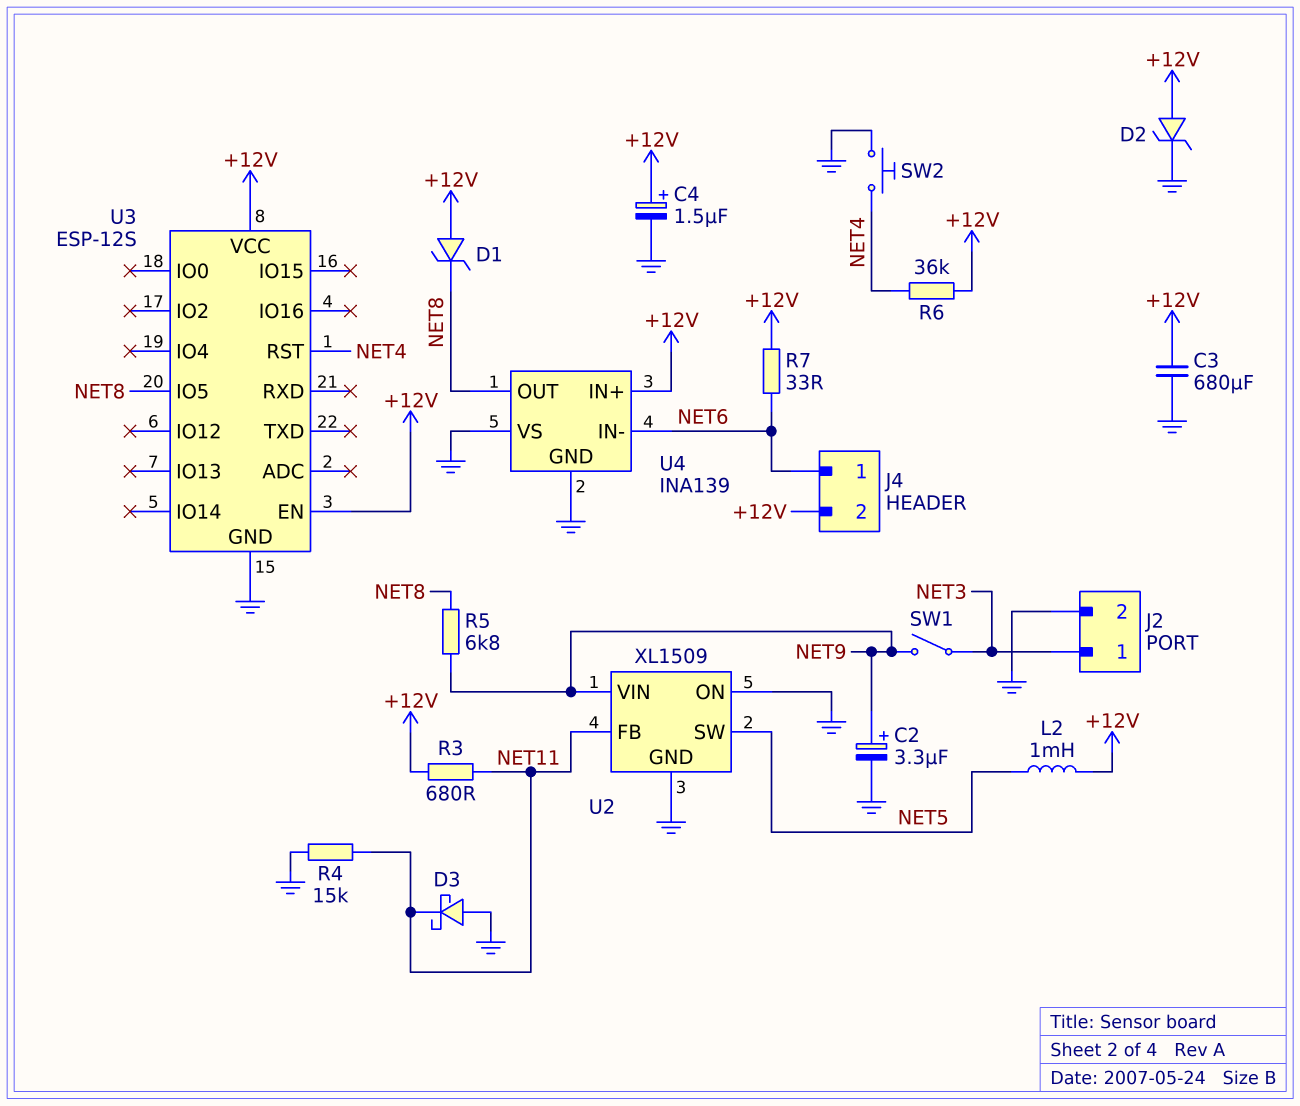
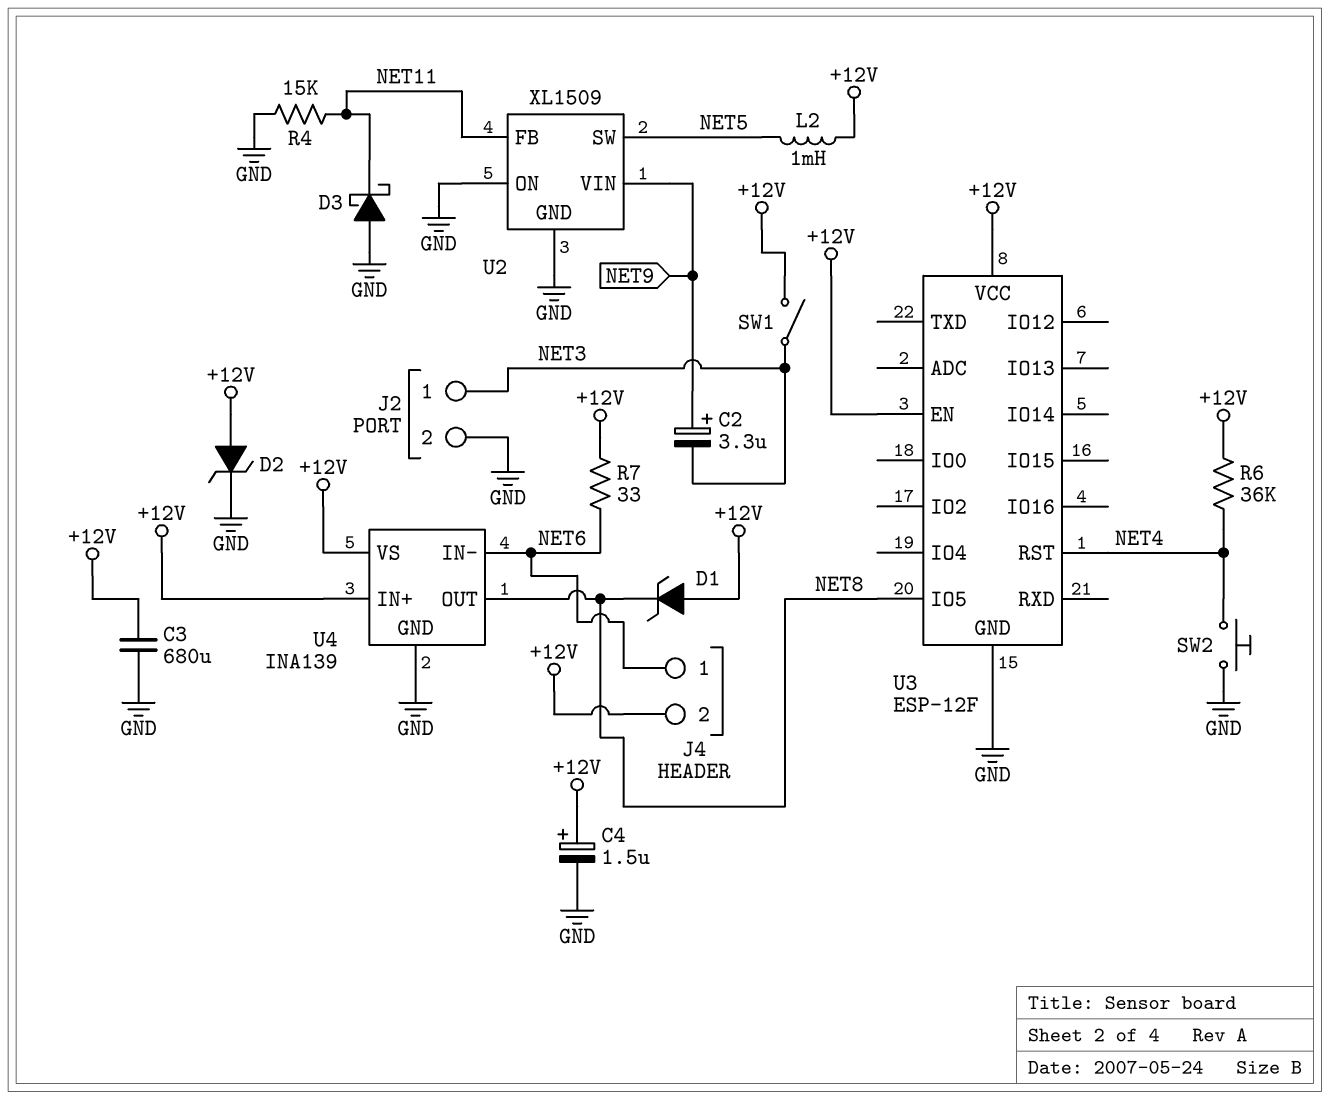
C2: 3.3uF (plus NET9, minus GND) -> 3.3uF (plus NET9, minus NET3)
R3: 680 (+12V, NET11) -> none
R5: 6.8k (NET8, NET9) -> none
SW1: switch (NET3, NET9) -> switch (+12V, NET3)
U3: ESP-12S -> ESP-12F
U4 pin VS: GND -> +12V

